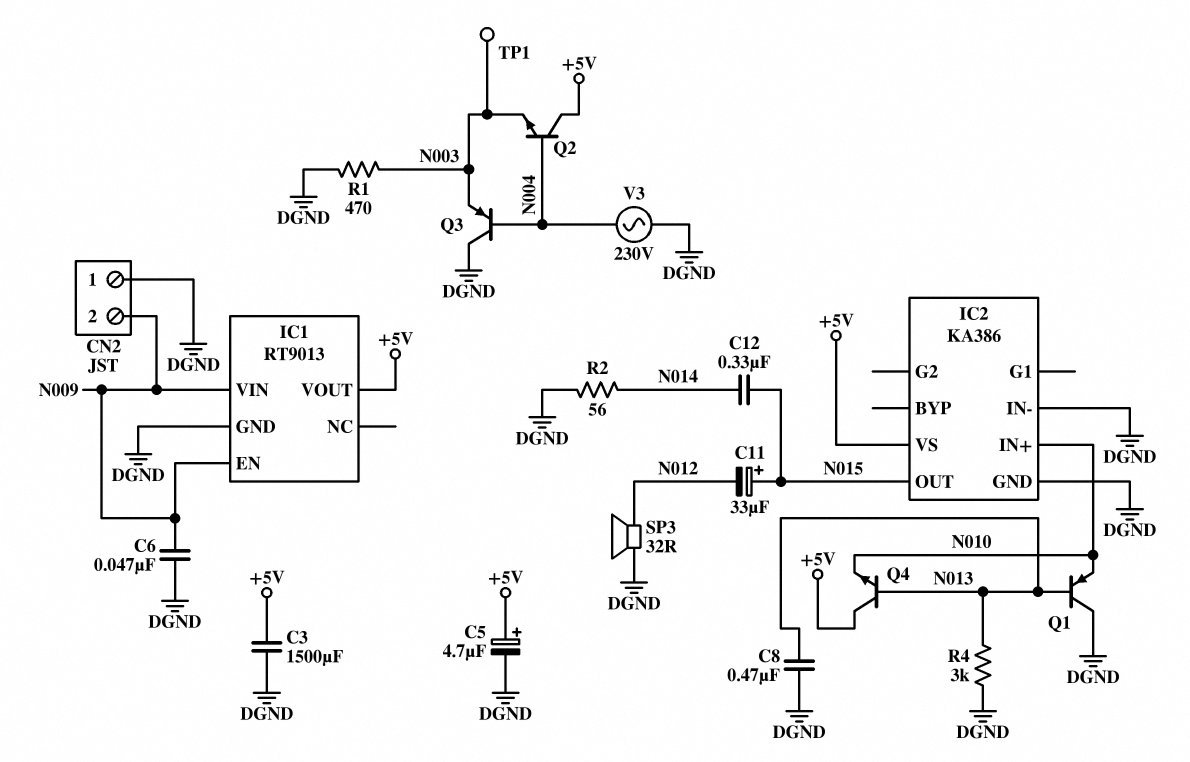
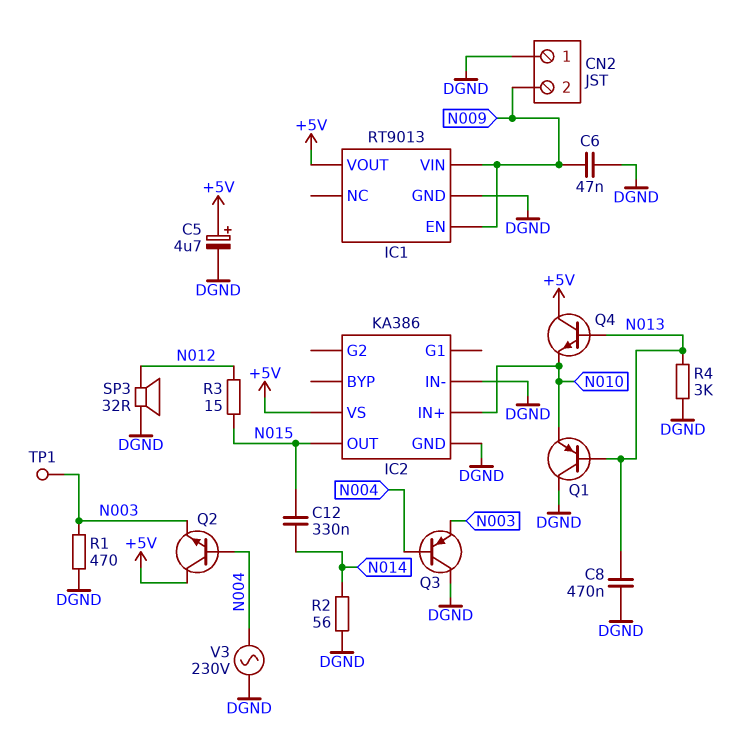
C3: 1500uF (+5V, DGND) -> none
C11: 33uF (plus N015, minus N012) -> none
R3: none -> 15 (N012, N015)

